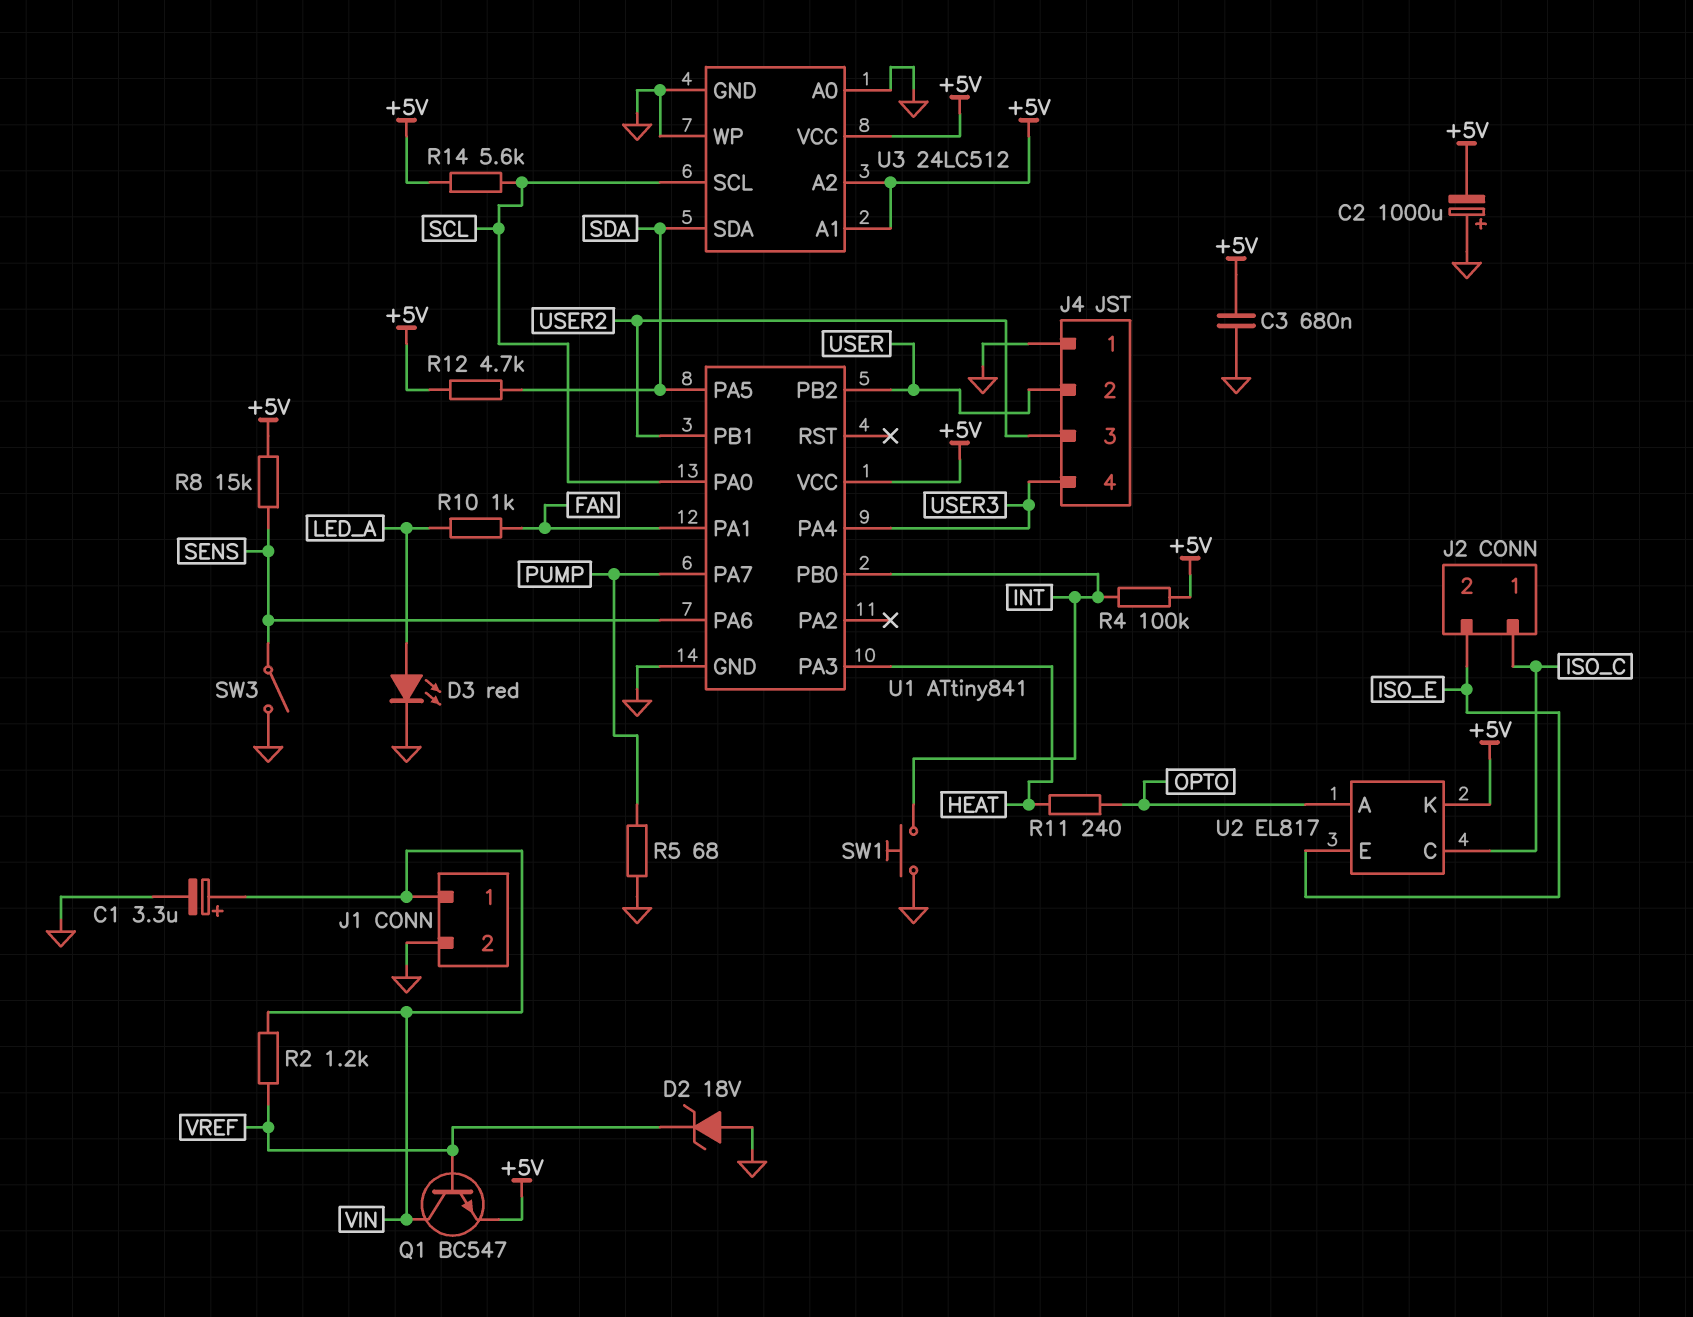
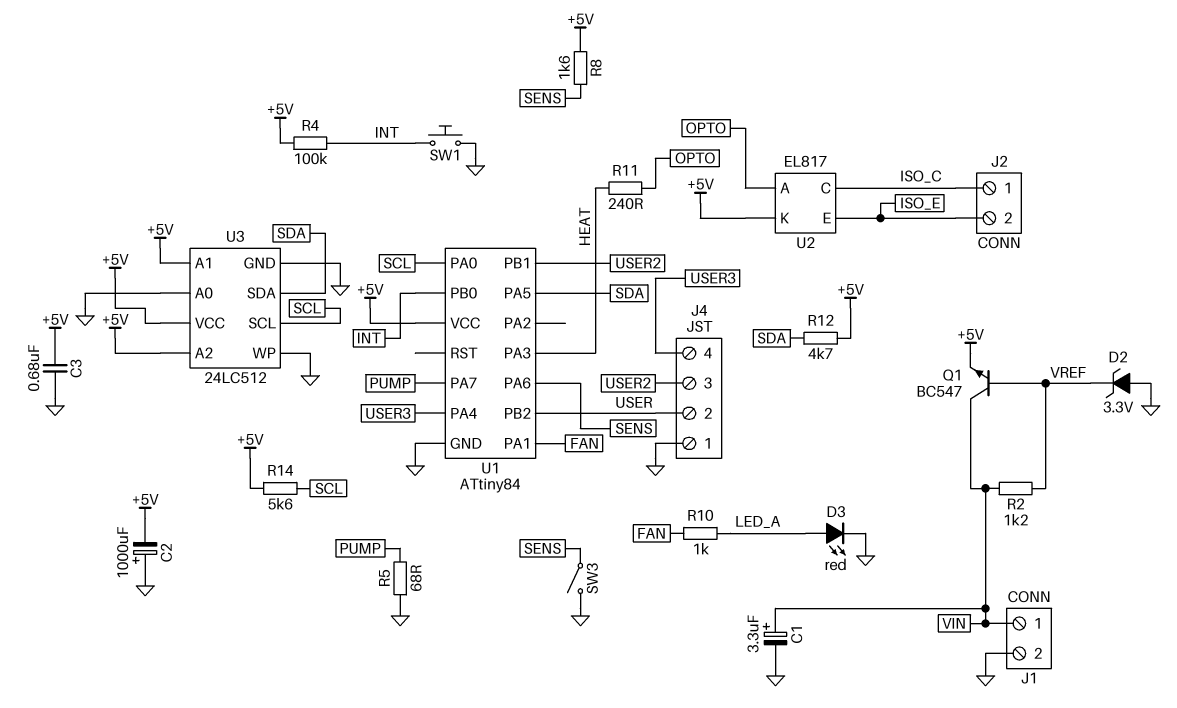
D2: zener 18V (A GND, K VREF) -> zener 3.3V (A GND, K VREF)
R8: 15k (+5V, SENS) -> 1.6k (+5V, SENS)
U1: ATtiny841 -> ATtiny84

